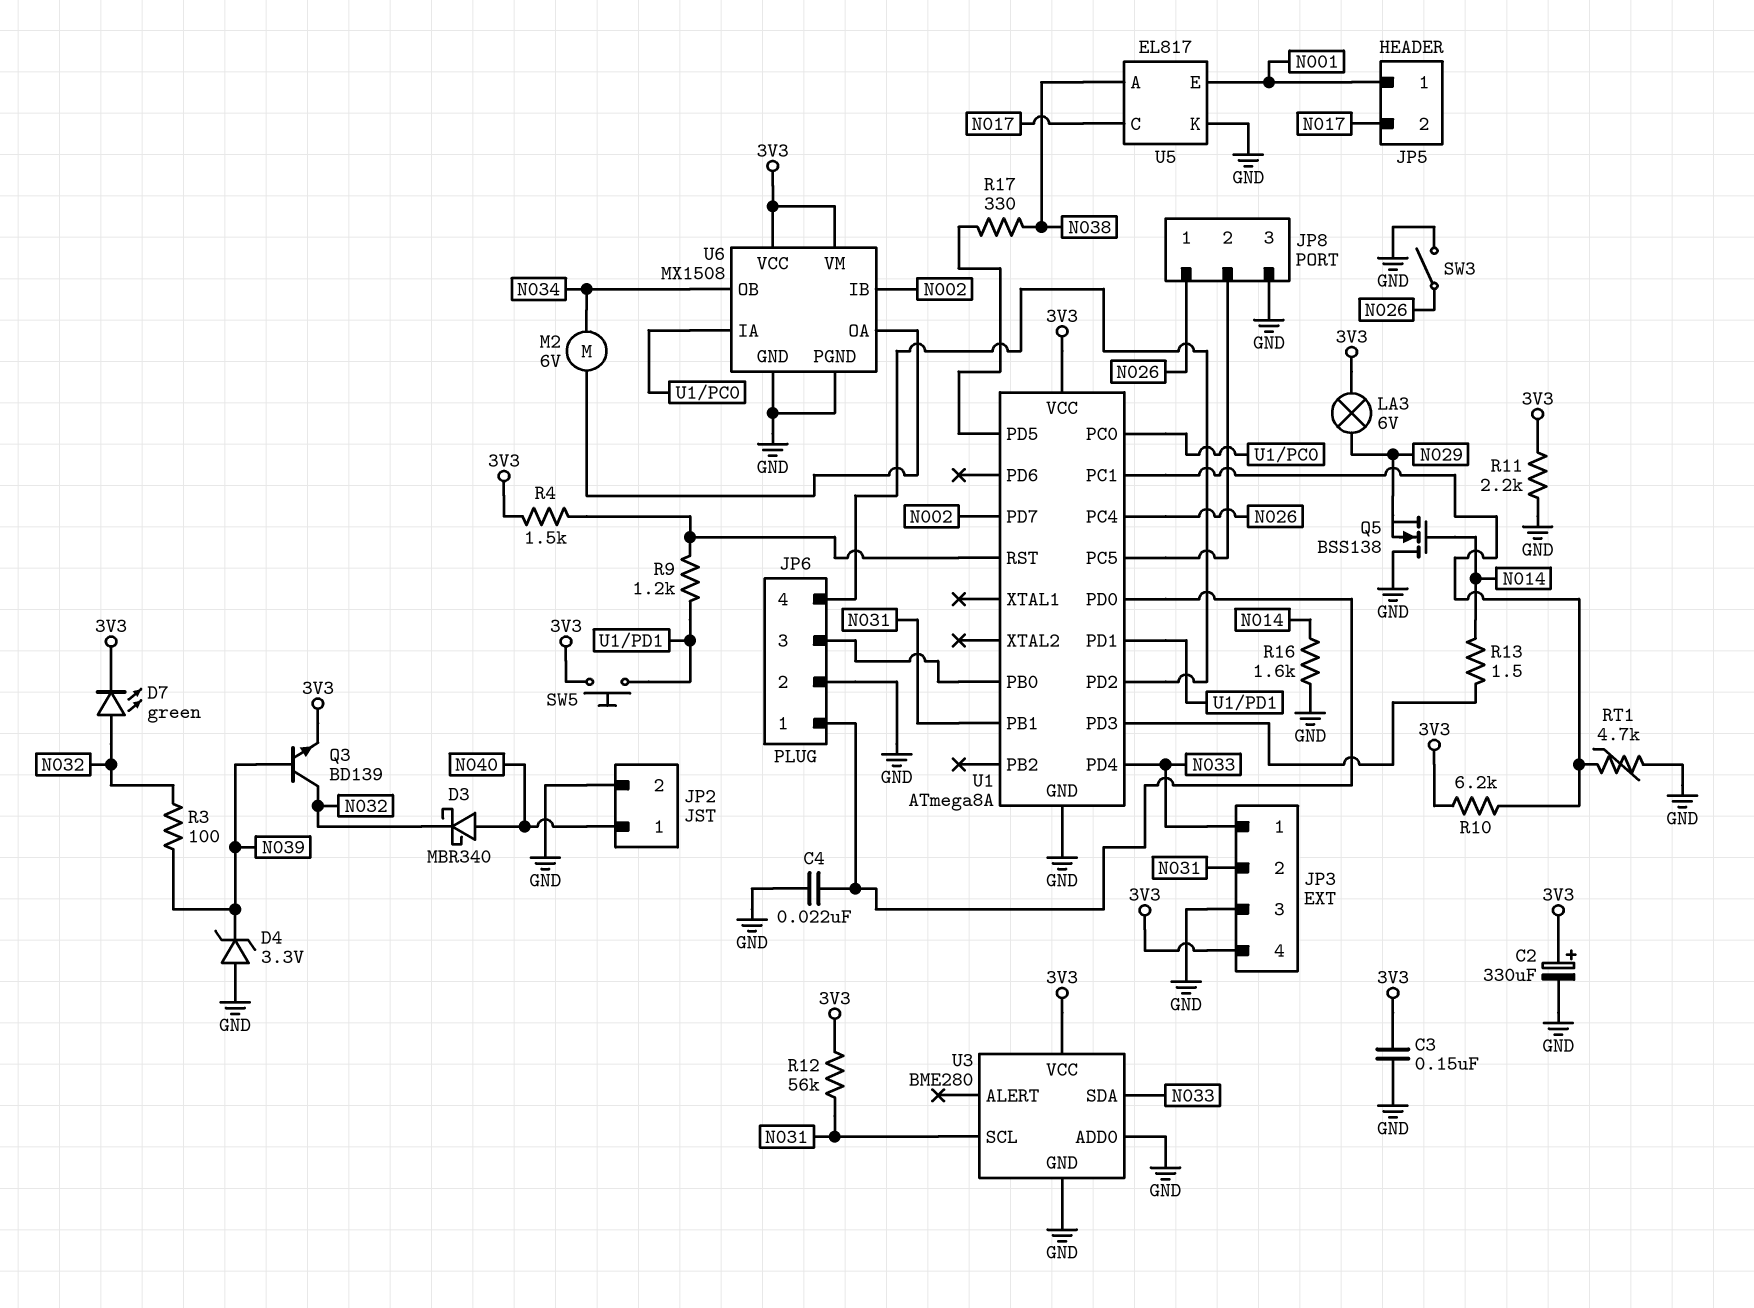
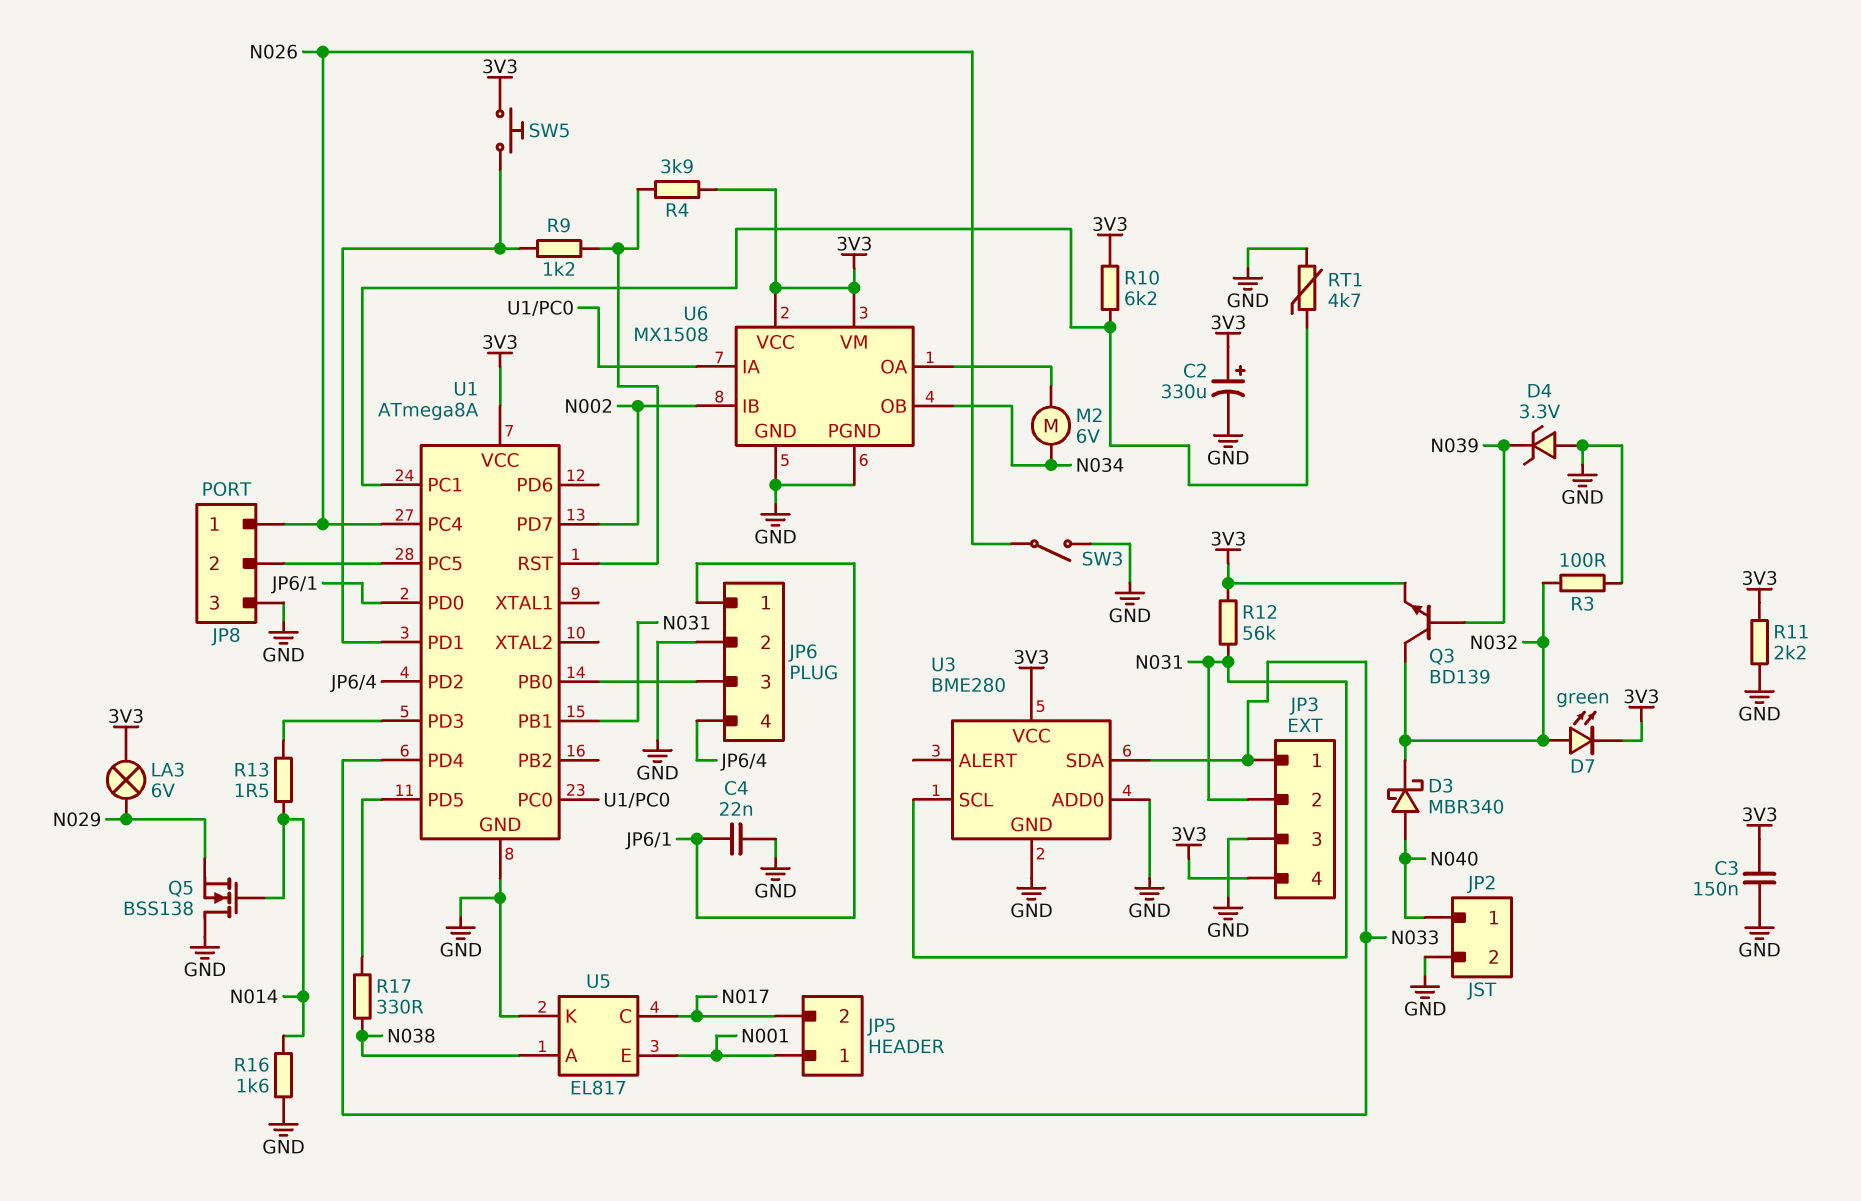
R3: 100 (N032, N039) -> 100 (GND, N032)
R4: 1.5k (3V3, U1/RST) -> 3.9k (3V3, U1/RST)

